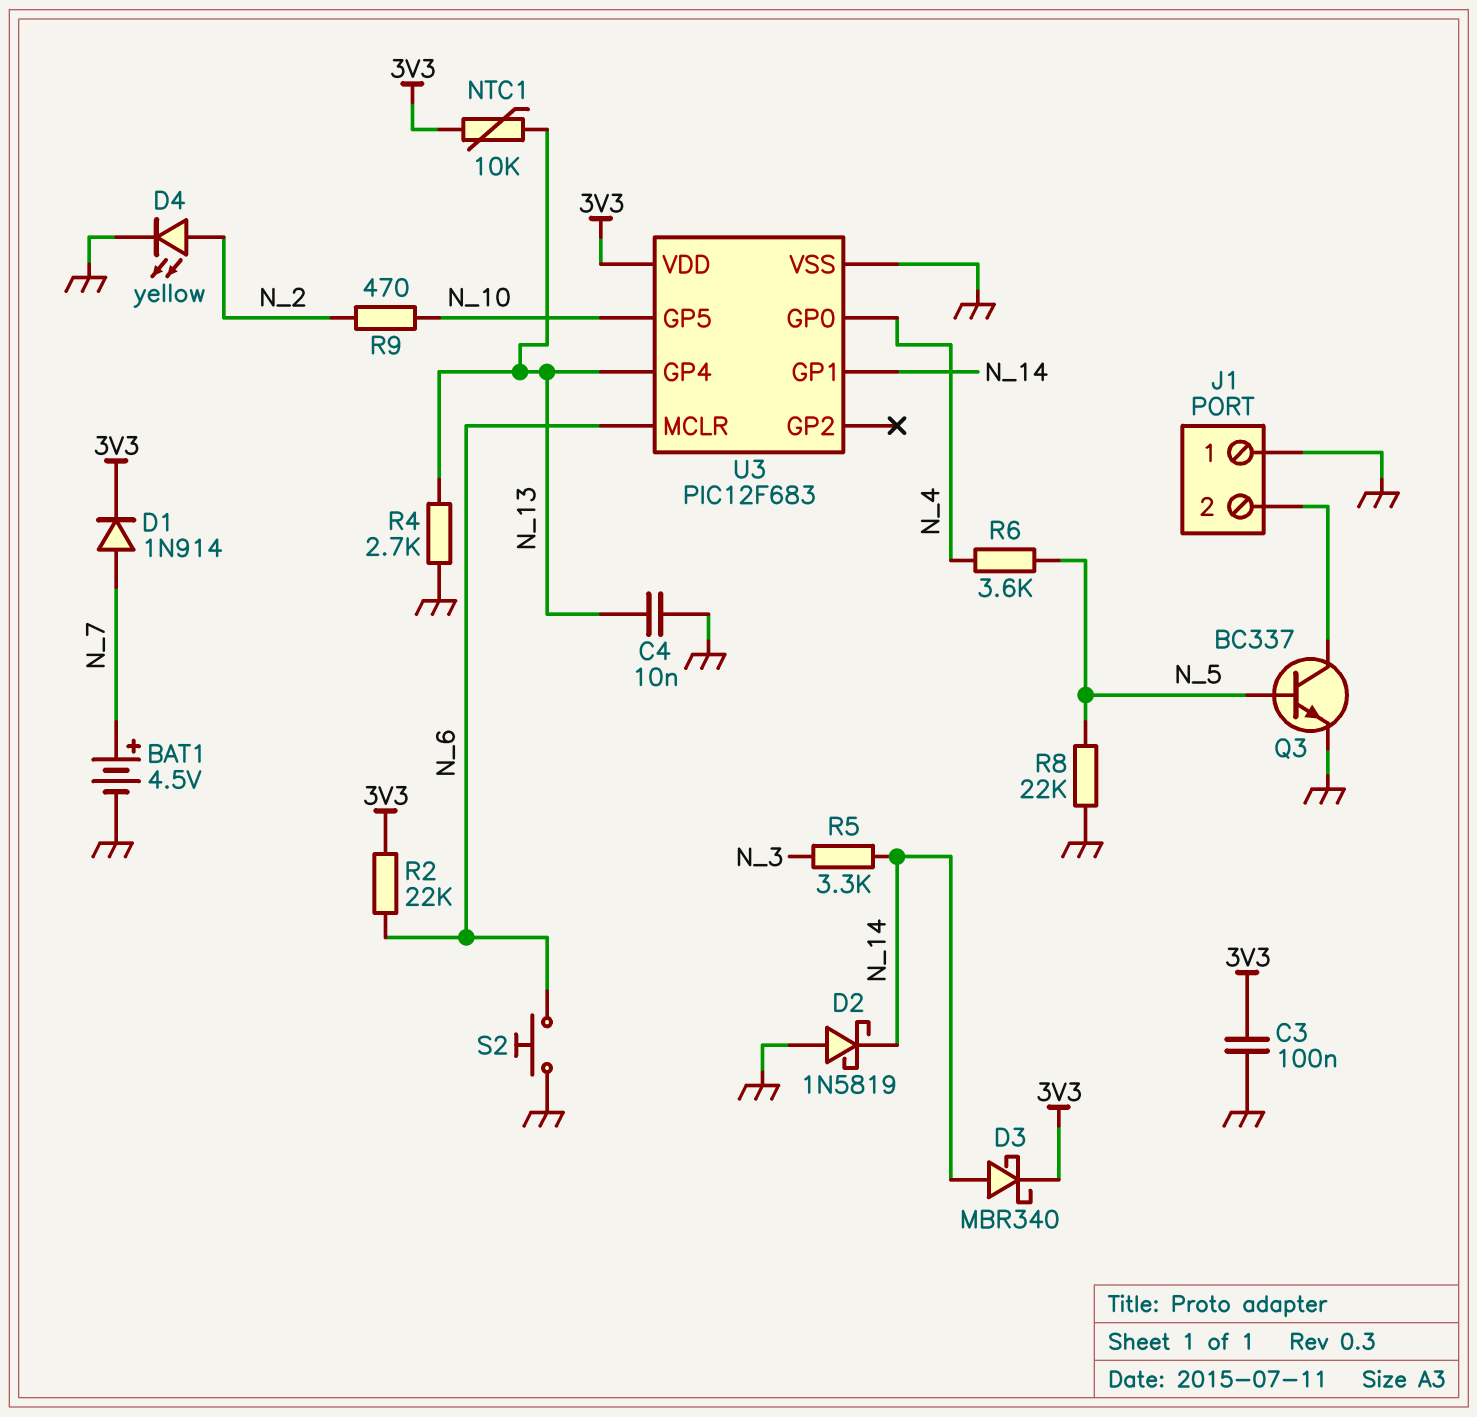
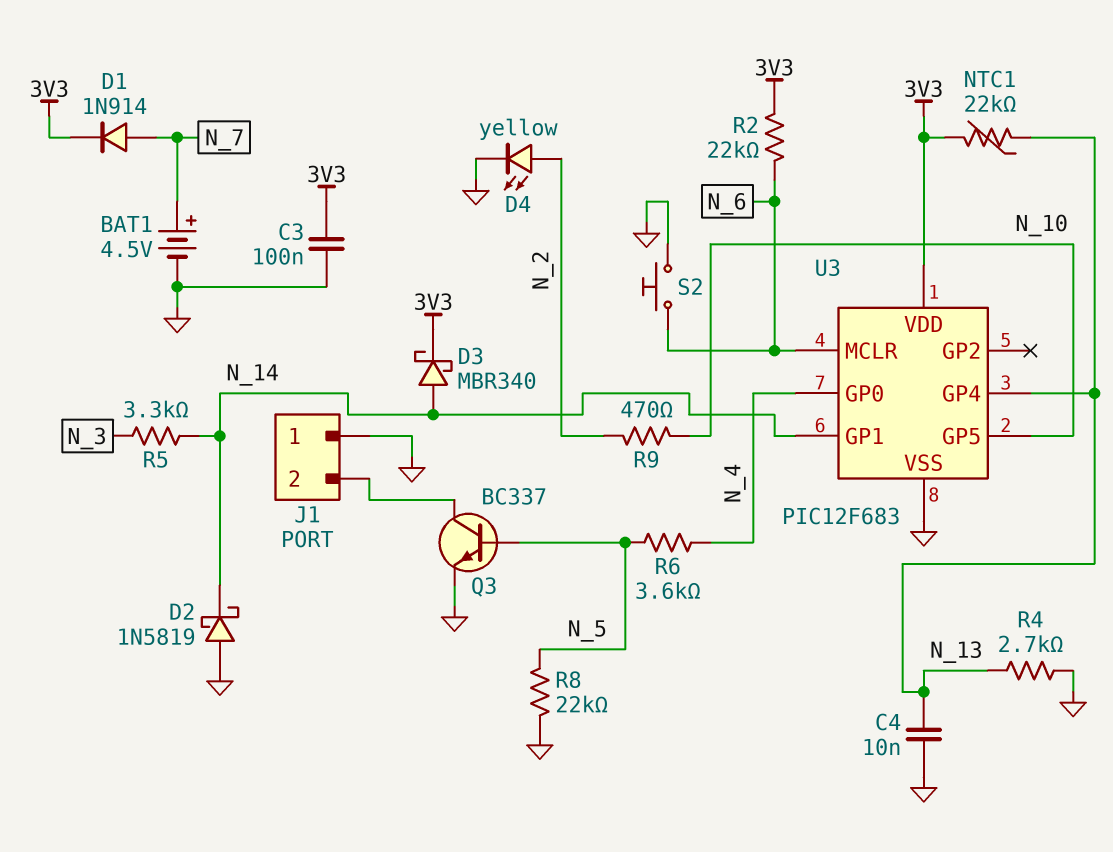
NTC1: 10k (3V3, N_13) -> 22k (3V3, N_13)

